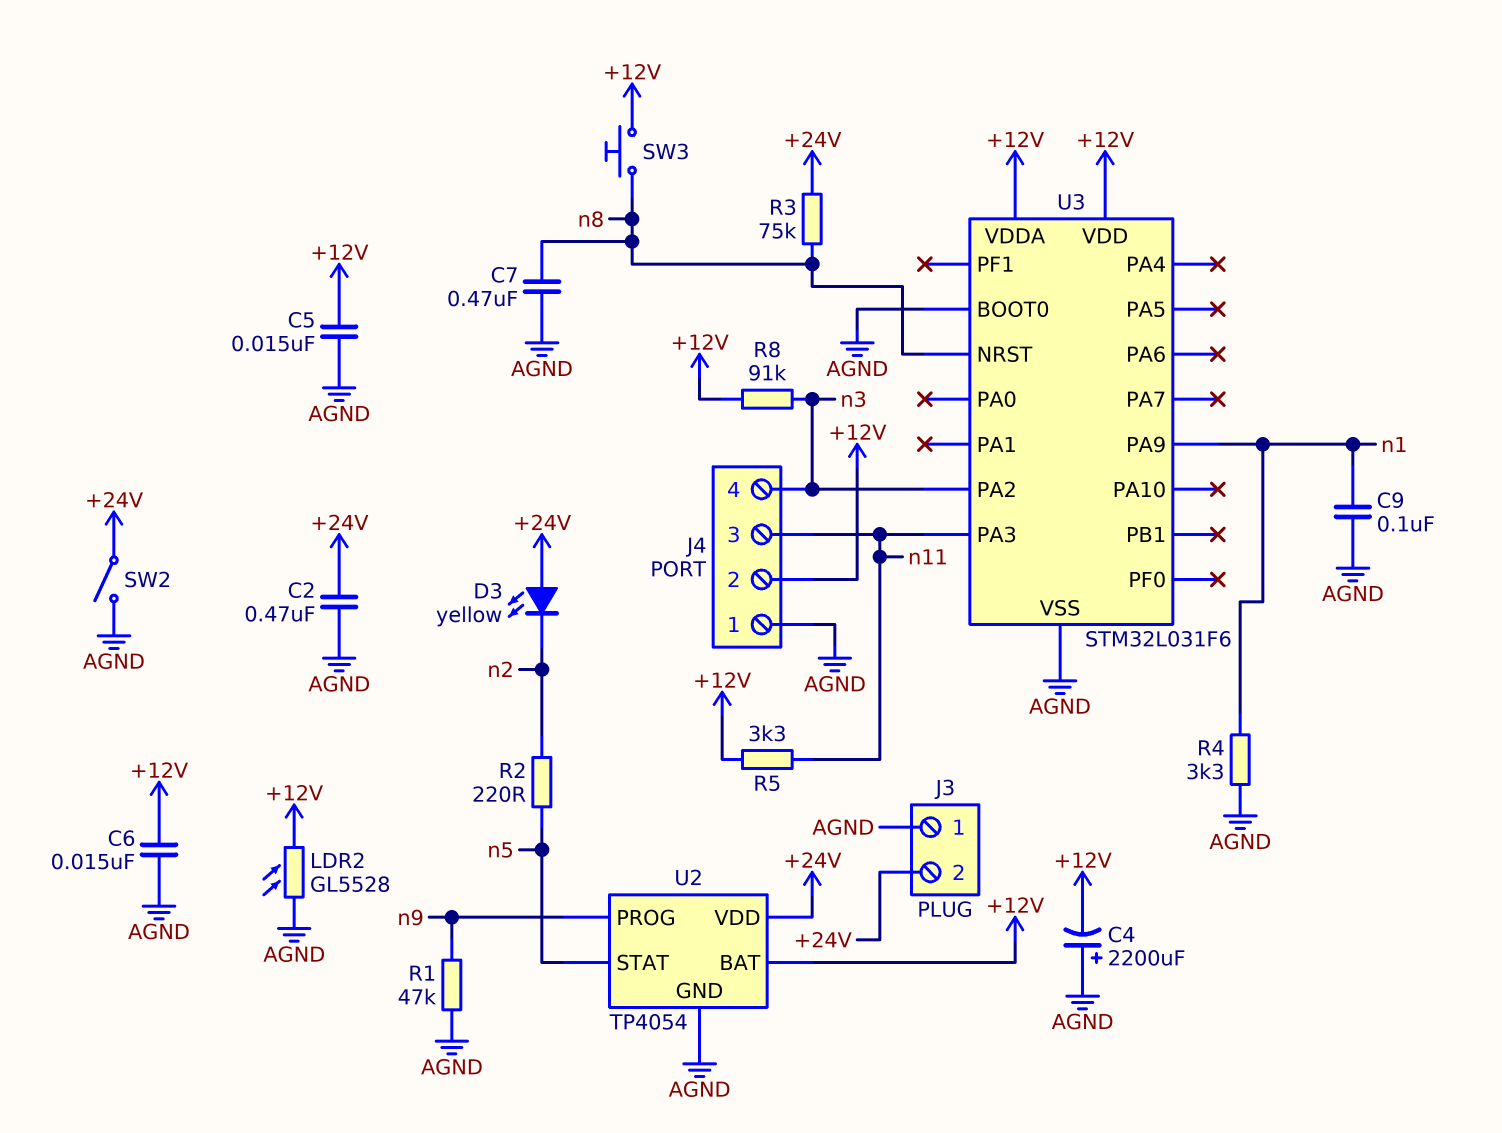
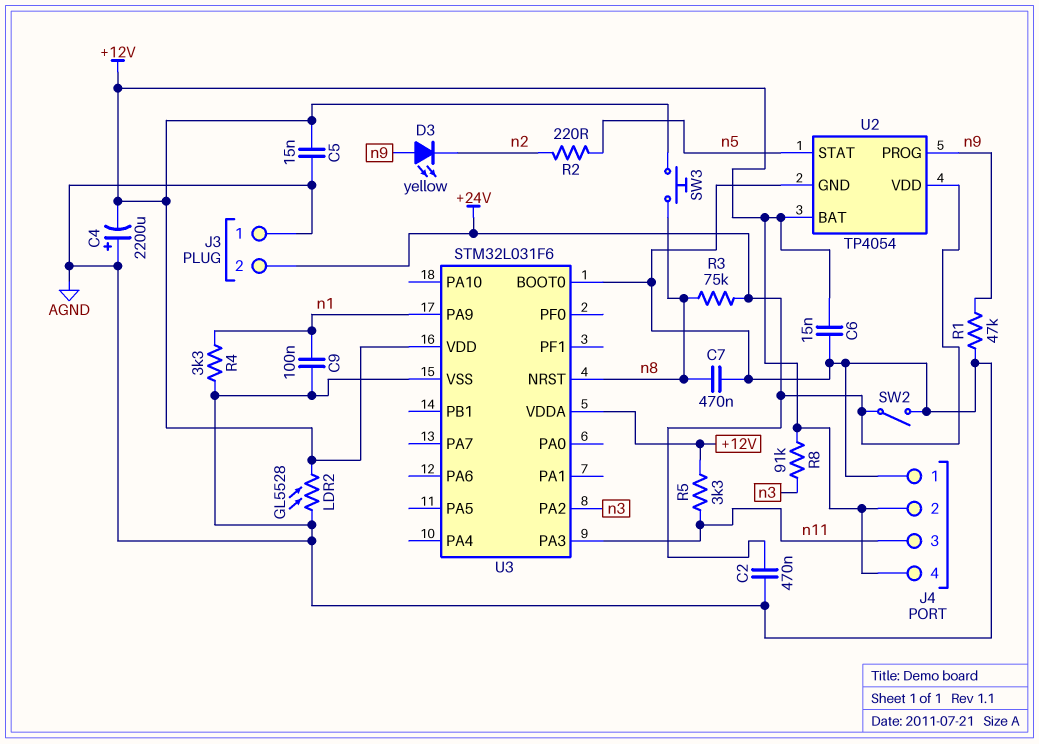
D3: LED yellow (A +24V, K n2) -> LED yellow (A n9, K n2)
J4 pin 4: n3 -> +12V

